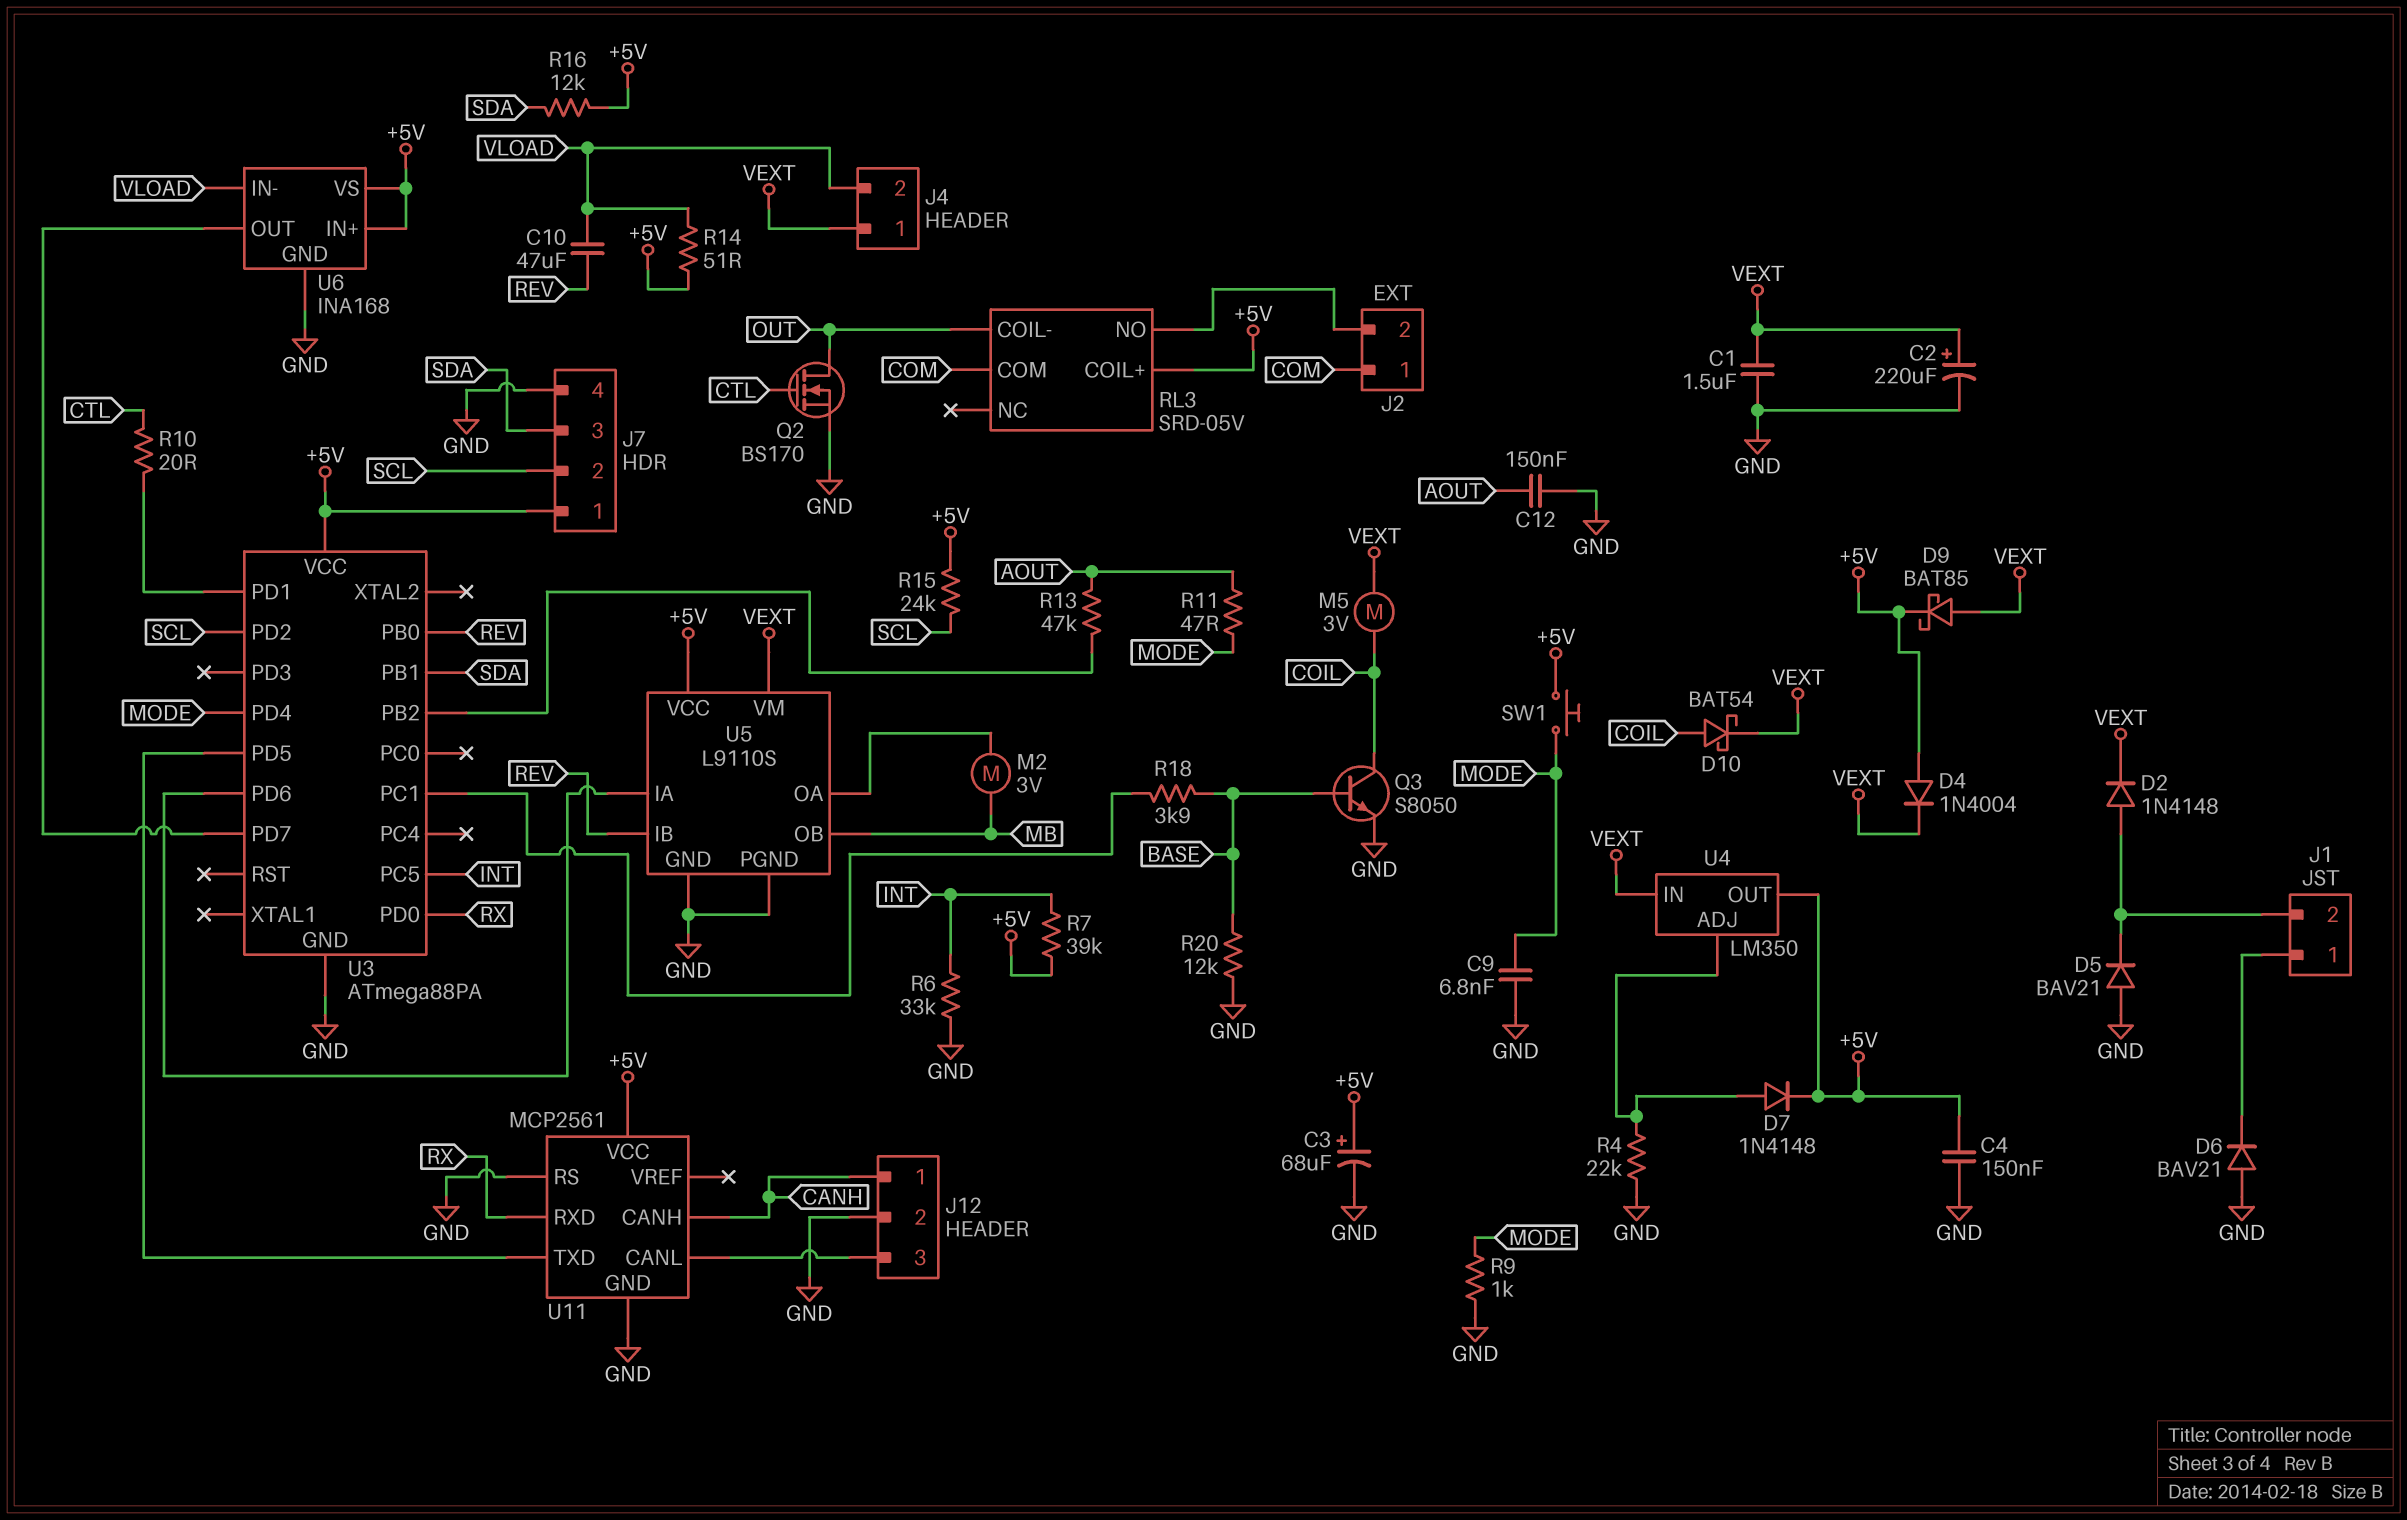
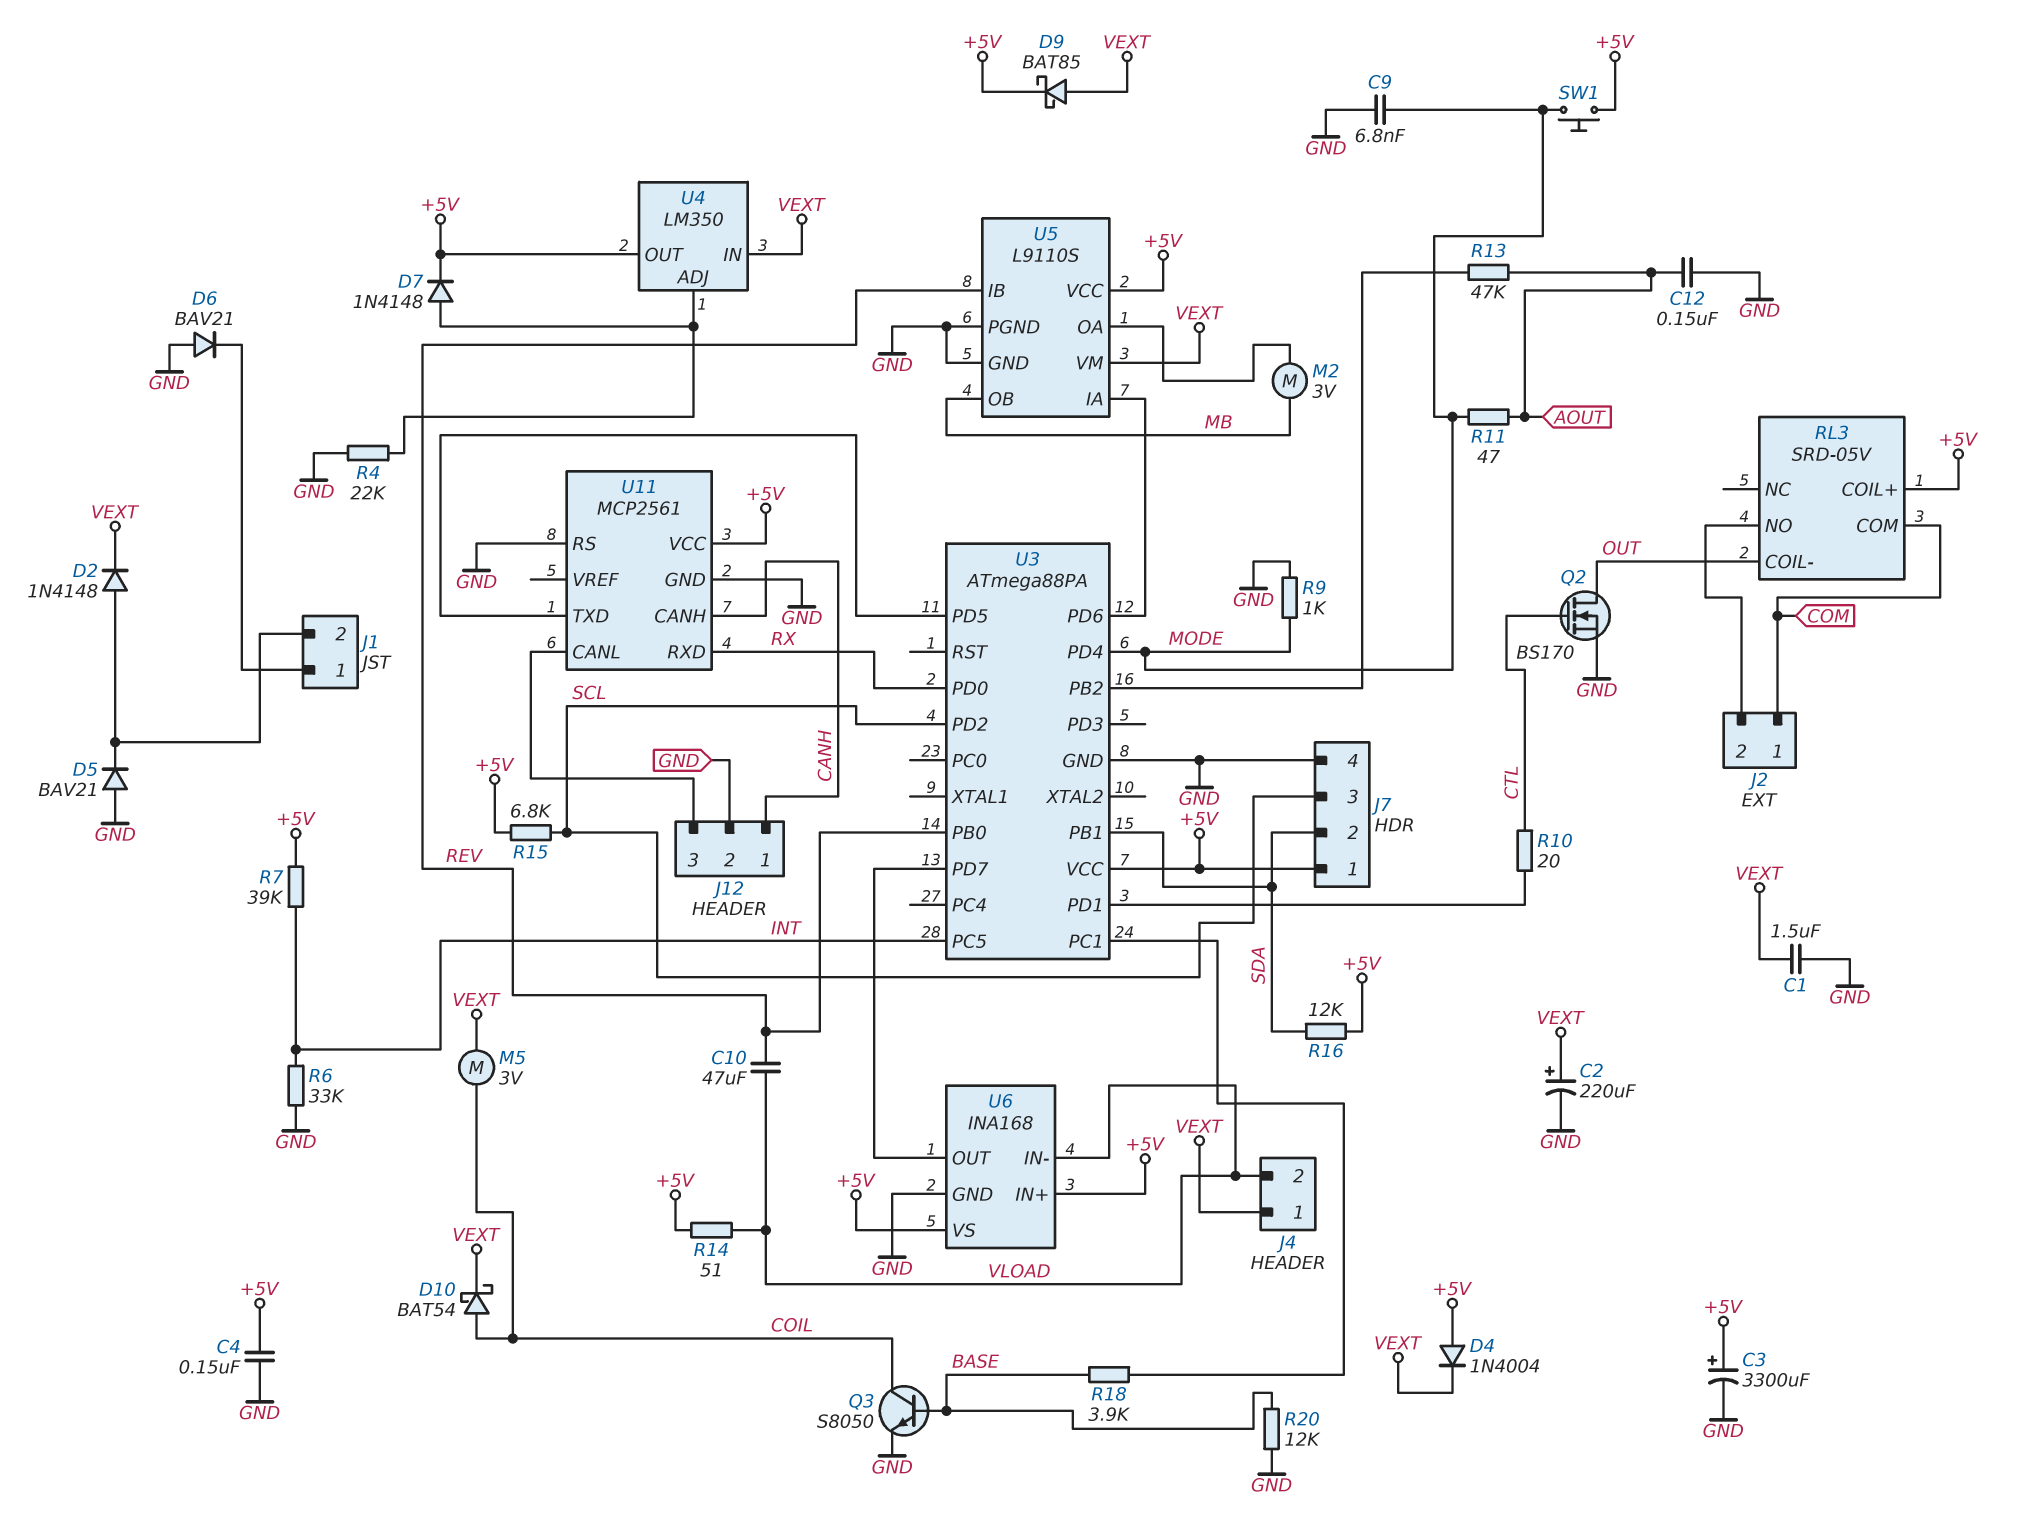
C3: 68uF (plus +5V, minus GND) -> 3300uF (plus +5V, minus GND)
J7 pin 2: SCL -> SDA
J7 pin 3: SDA -> SCL
R15: 24k (+5V, SCL) -> 6.8k (+5V, SCL)

